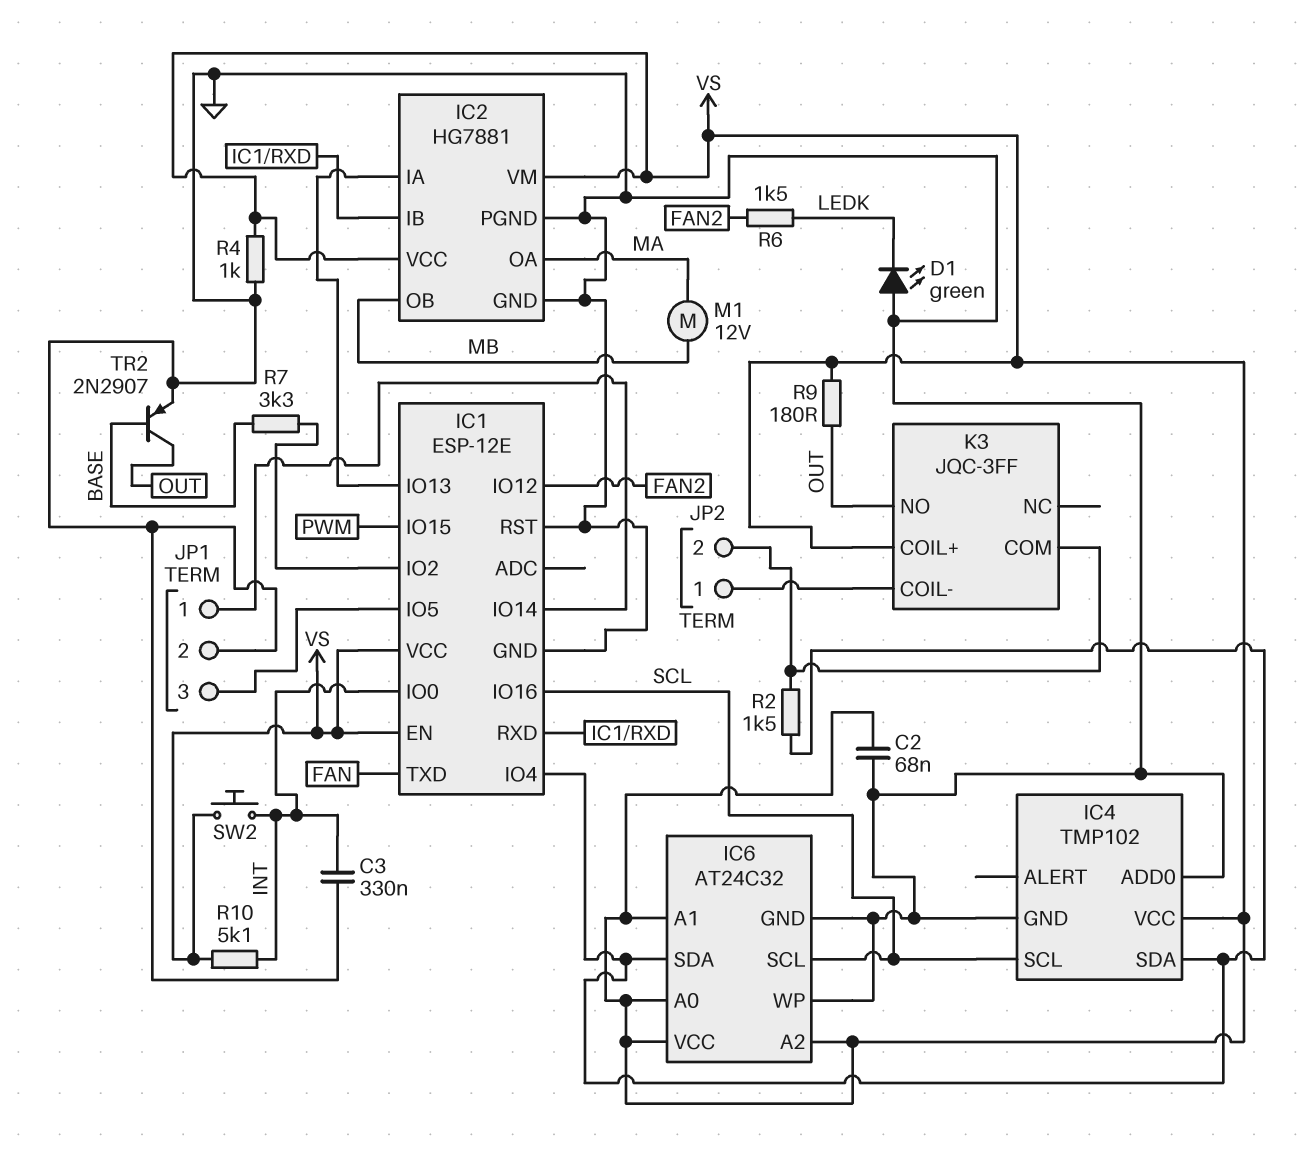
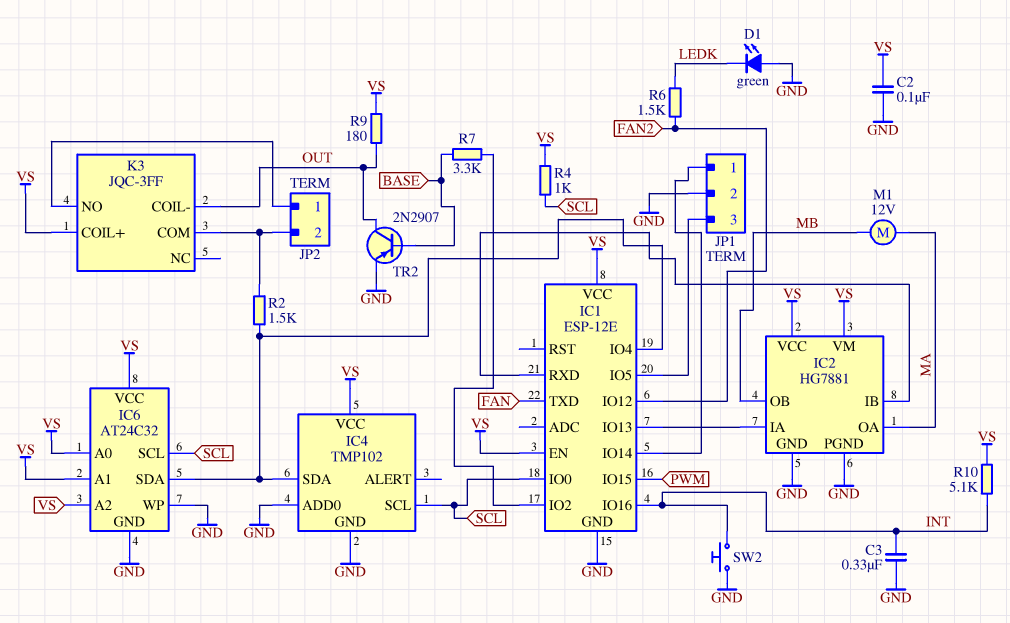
C2: 68nF (GND, VS) -> 100nF (GND, VS)
IC1 pin IO0: INT -> SCL
IC1 pin IO16: SCL -> INT
IC1 pin RST: GND -> none
K3 pin COIL-: JP2/1 -> OUT
K3 pin NO: OUT -> JP2/1
R4: 1k (GND, VS) -> 1k (SCL, VS)
SW2: button (INT, VS) -> button (GND, INT)

